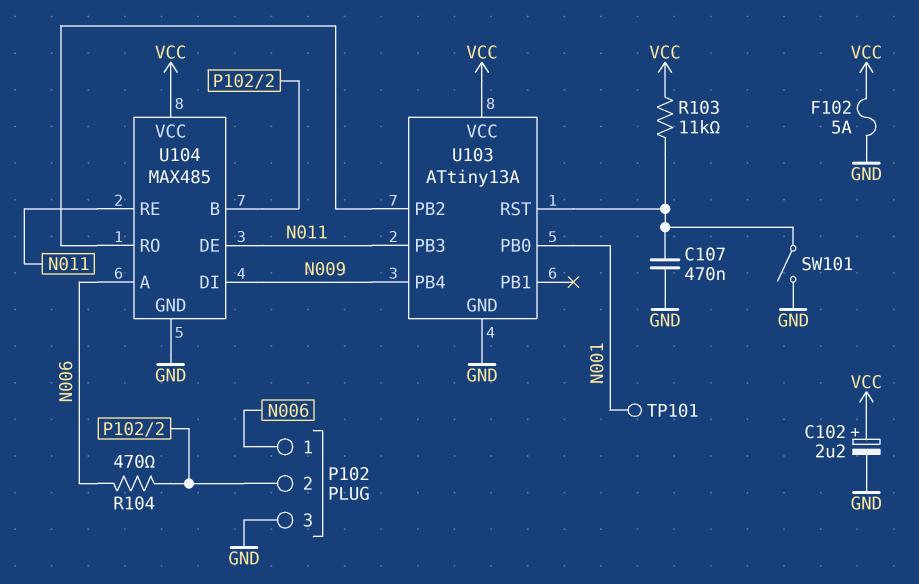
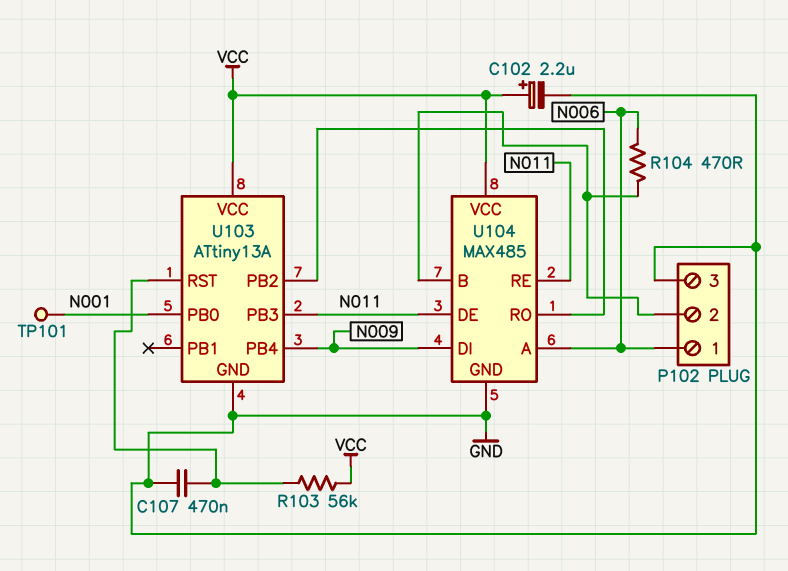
F102: 5A (GND, VCC) -> none
R103: 11k (U103/RST, VCC) -> 56k (U103/RST, VCC)
SW101: switch (GND, U103/RST) -> none

